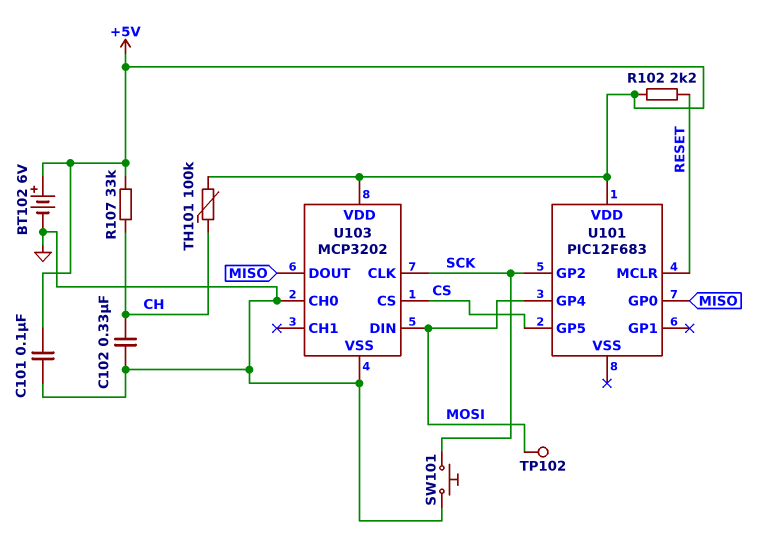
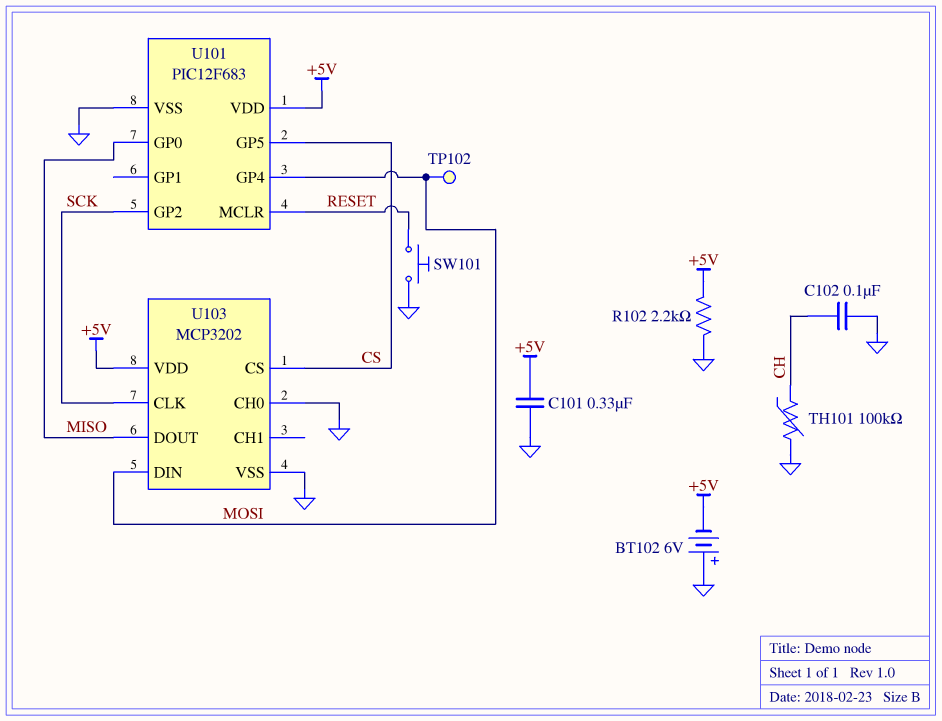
BT102: 6V (plus +5V, minus GND) -> 6V (plus GND, minus +5V)
C101: 100nF (+5V, GND) -> 330nF (+5V, GND)
C102: 330nF (CH, GND) -> 100nF (CH, GND)
R102: 2.2k (+5V, RESET) -> 2.2k (+5V, GND)
R107: 33k (+5V, CH) -> none
SW101: button (GND, SCK) -> button (GND, RESET)
TH101: 100k (+5V, CH) -> 100k (CH, GND)
U101 pin VSS: none -> GND

